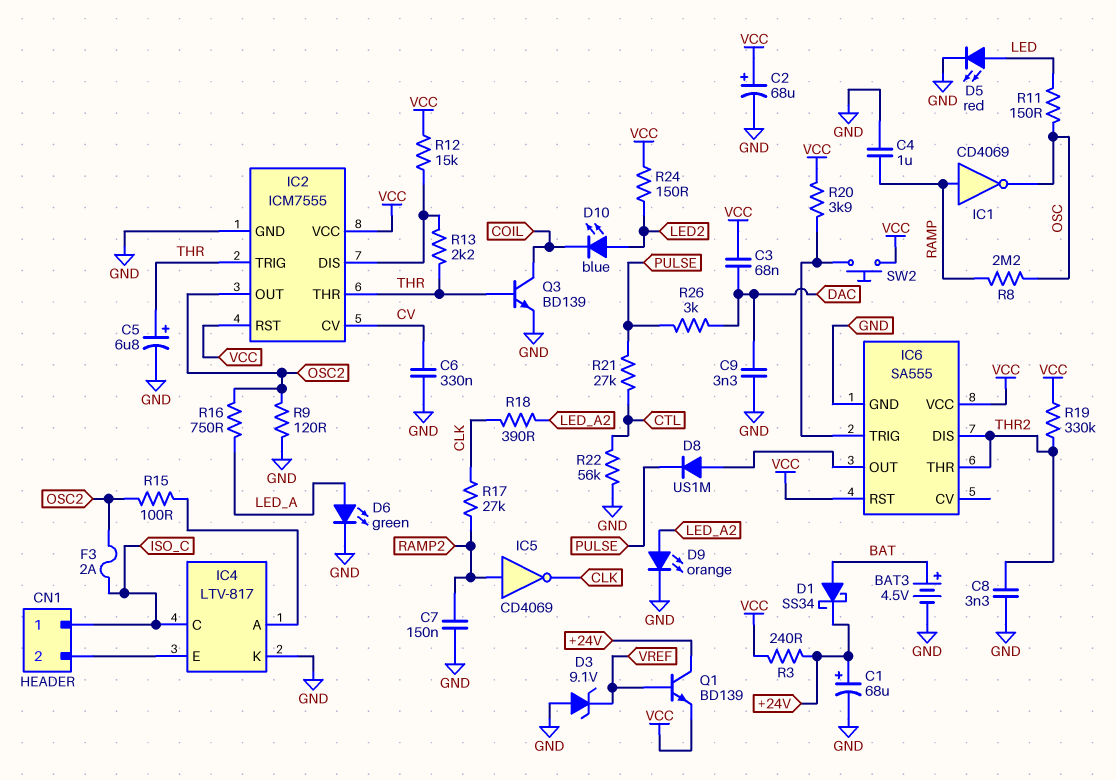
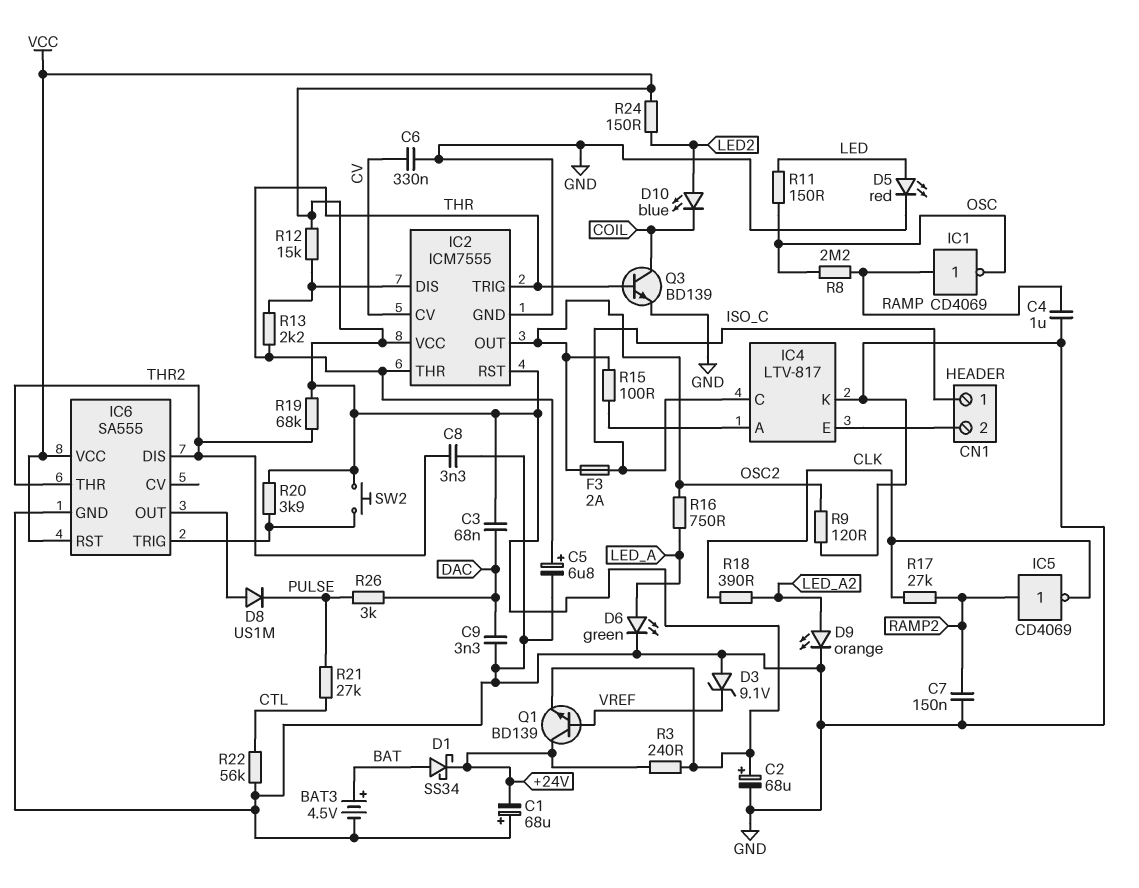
C1: 68uF (plus +24V, minus GND) -> 68uF (plus GND, minus +24V)
R19: 330k (THR2, VCC) -> 68k (THR2, VCC)

